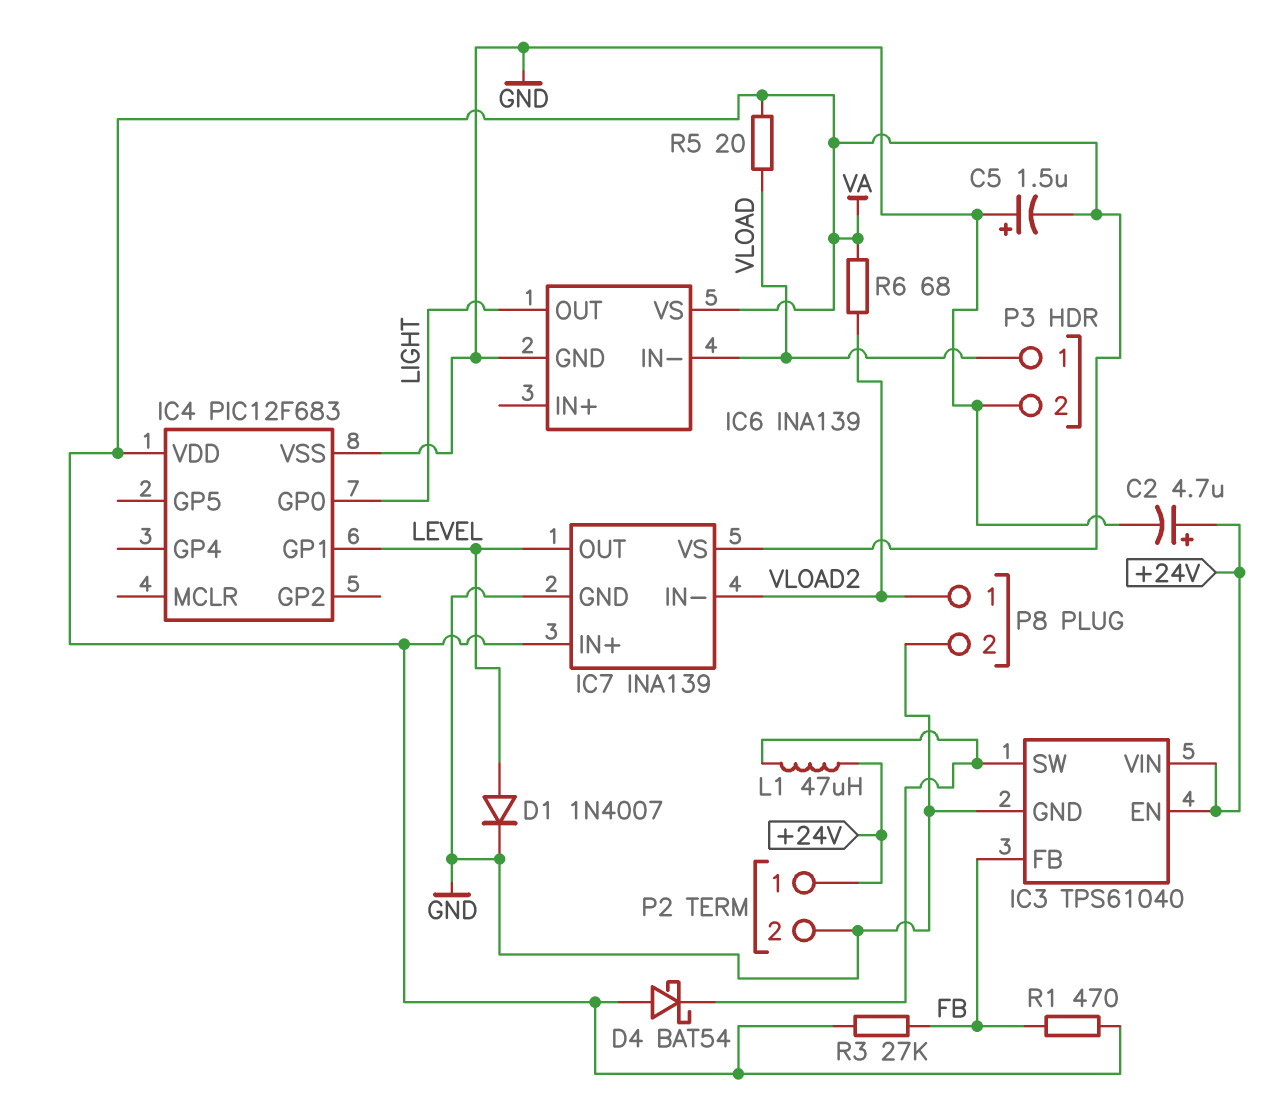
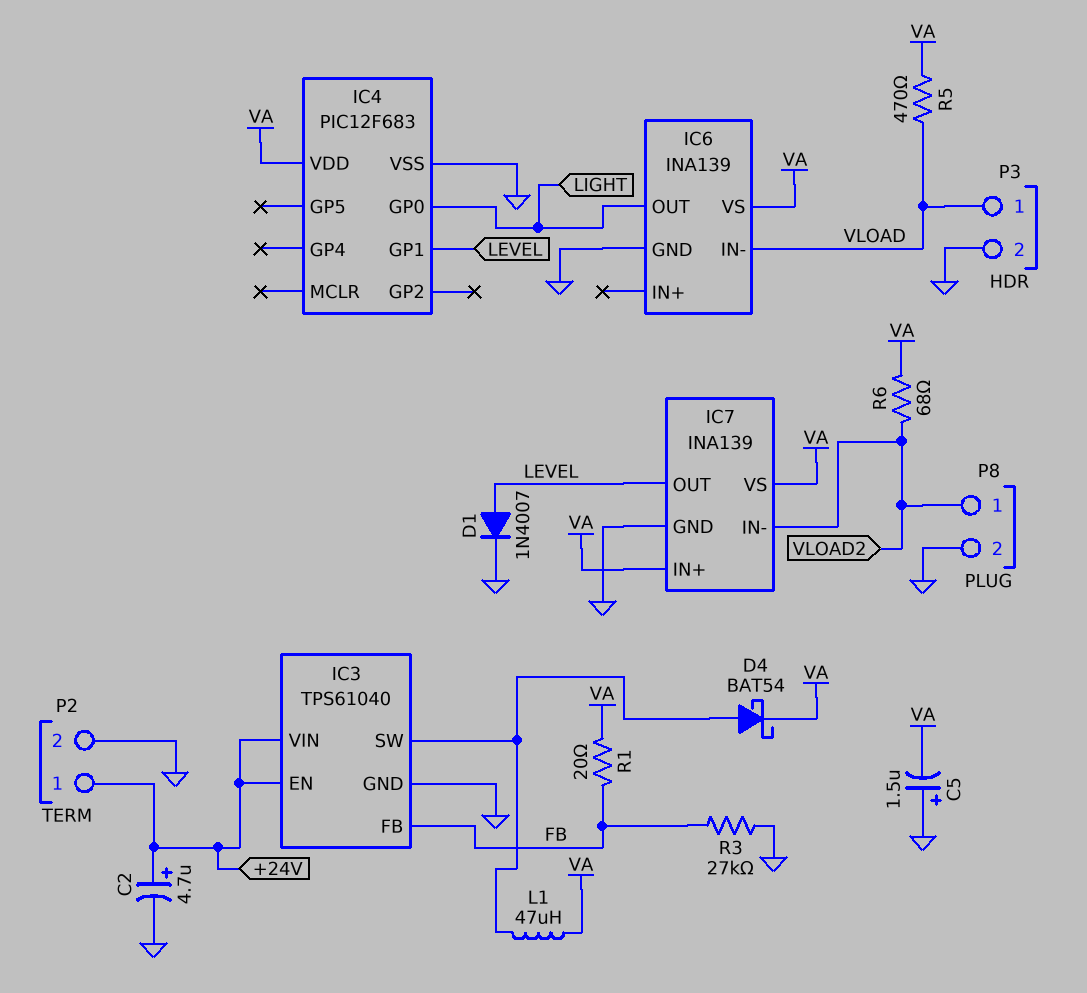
D4: schottky BAT54 (A VA, K IC3/SW) -> schottky BAT54 (A IC3/SW, K VA)
L1: 47uH (+24V, IC3/SW) -> 47uH (IC3/SW, VA)
R1: 470 (FB, VA) -> 20 (FB, VA)
R3: 27k (FB, VA) -> 27k (FB, GND)
R5: 20 (VA, VLOAD) -> 470 (VA, VLOAD)

